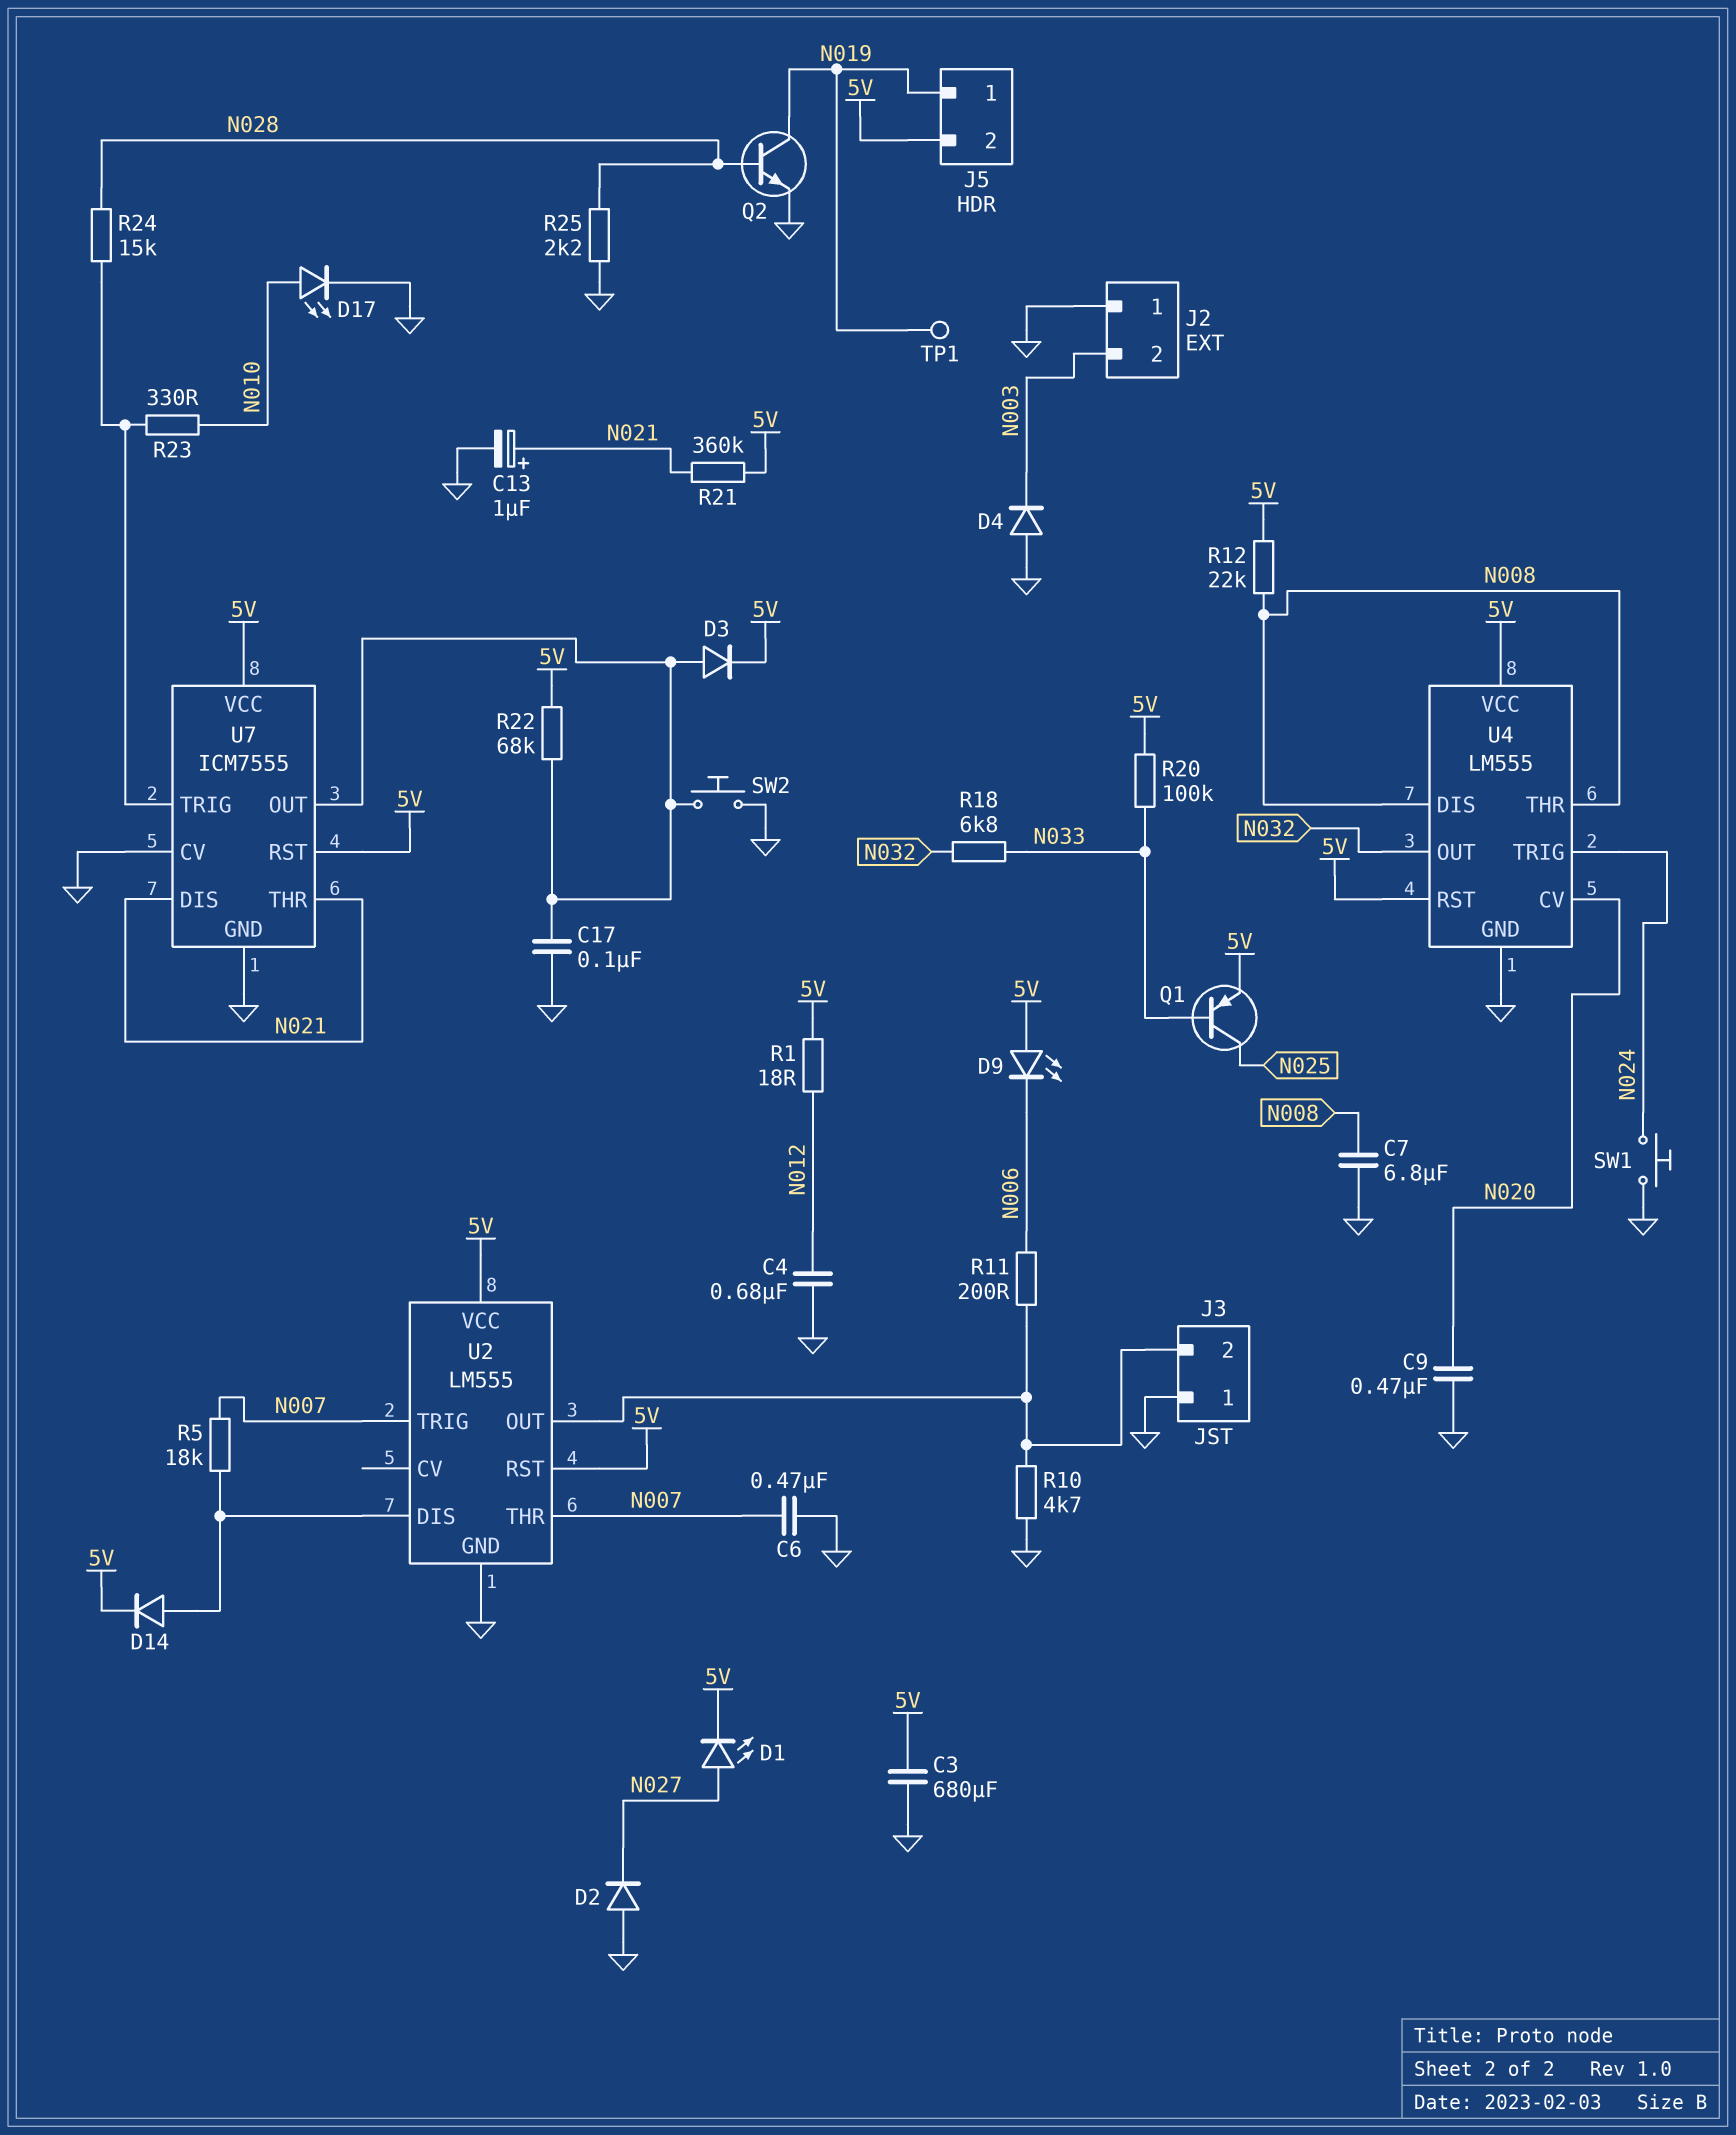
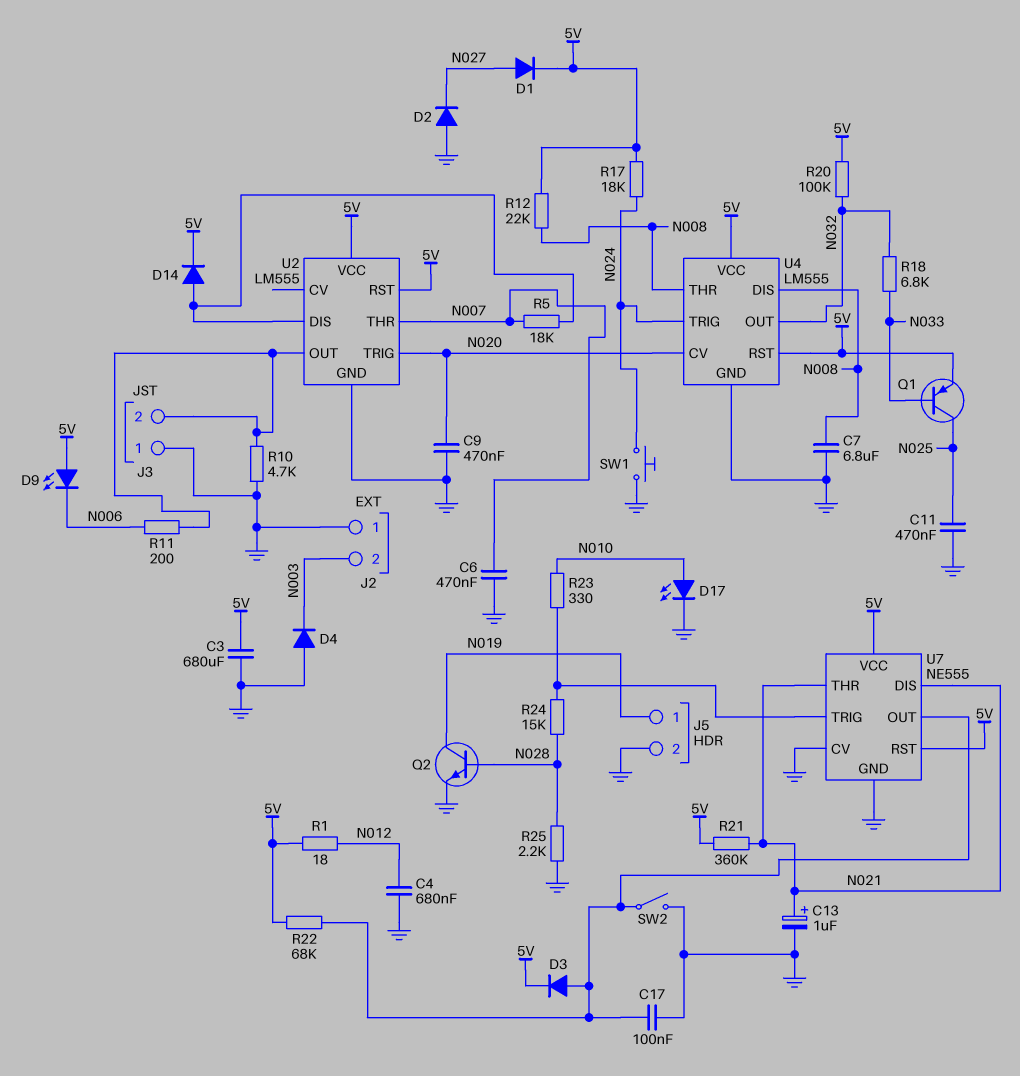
C11: none -> 470nF (GND, N025)
D1: LED (A N027, K 5V) -> diode (A N027, K 5V)
J5 pin 2: 5V -> GND
R17: none -> 18k (5V, N024)
R20: 100k (5V, N033) -> 100k (5V, N032)
SW2: button (GND, U7/OUT) -> switch (GND, U7/OUT)
TP1: test point (N019) -> none
U2 pin TRIG: N007 -> N020
U7: ICM7555 -> NE555

